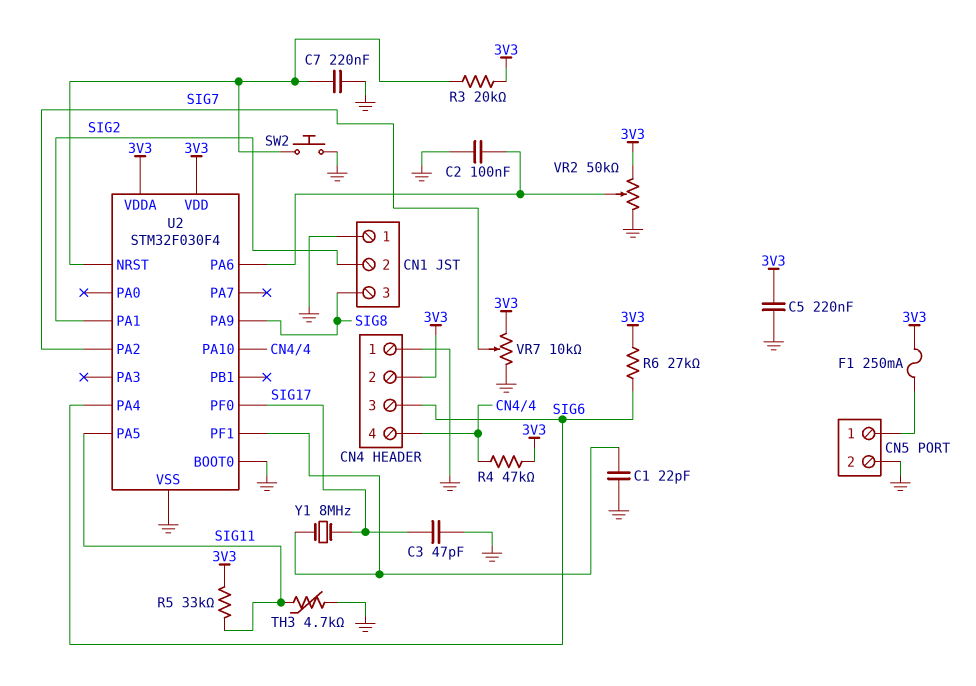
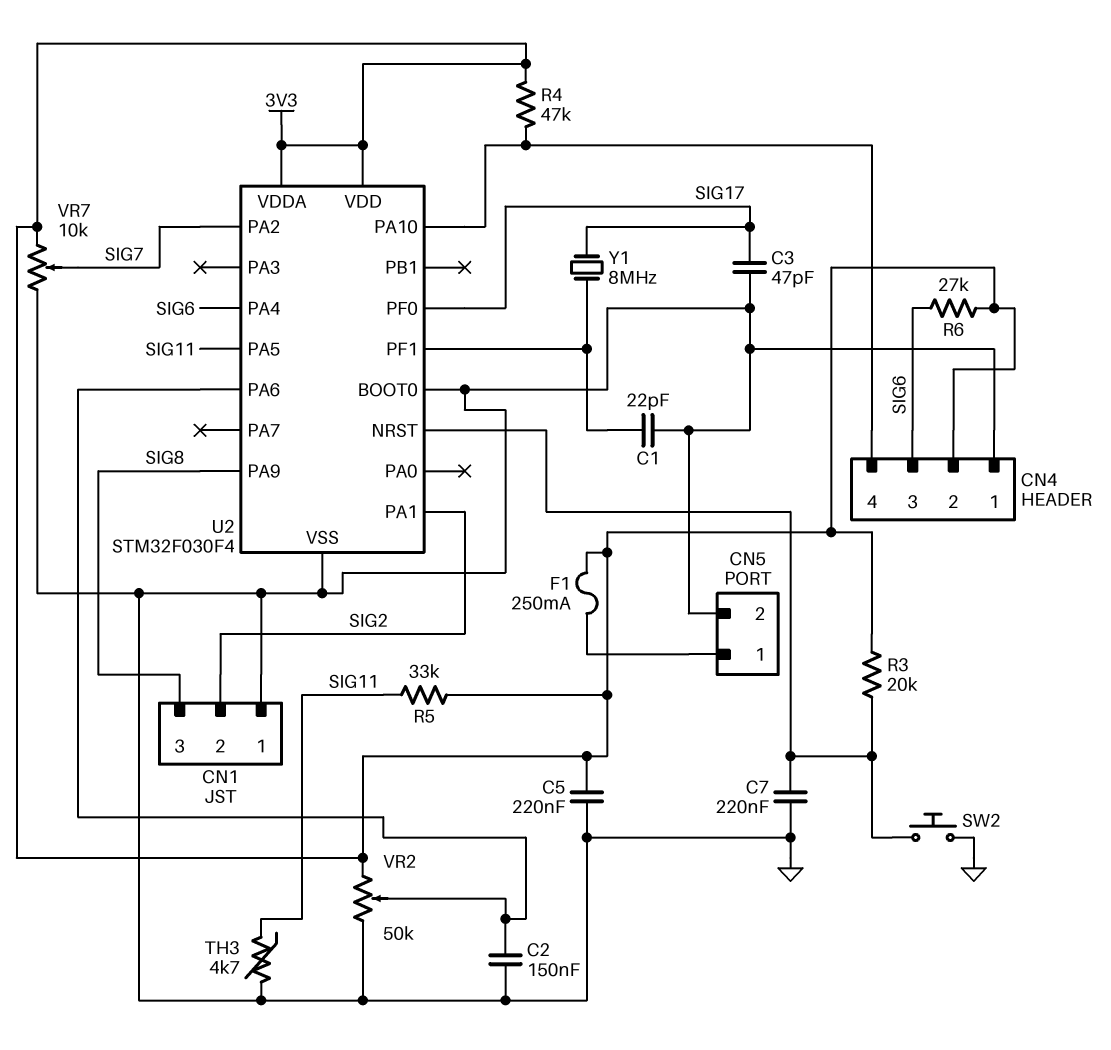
C2: 100nF (GND, U2/PA6) -> 150nF (GND, U2/PA6)

